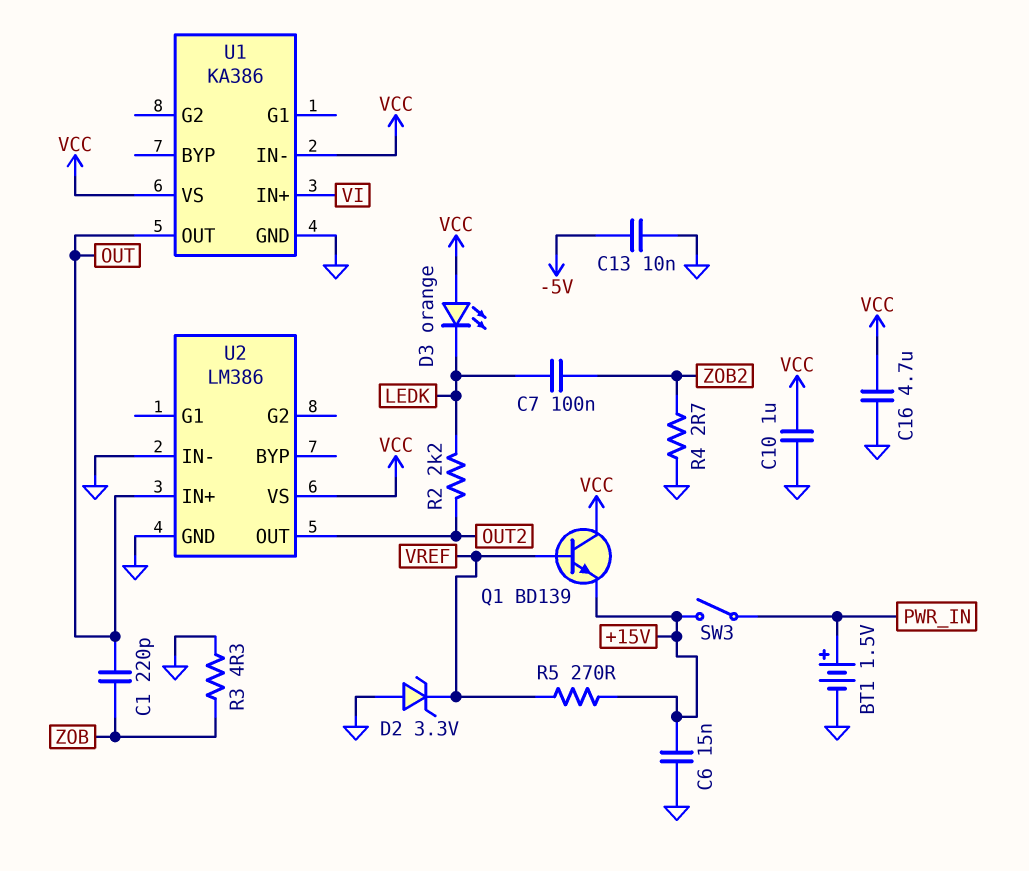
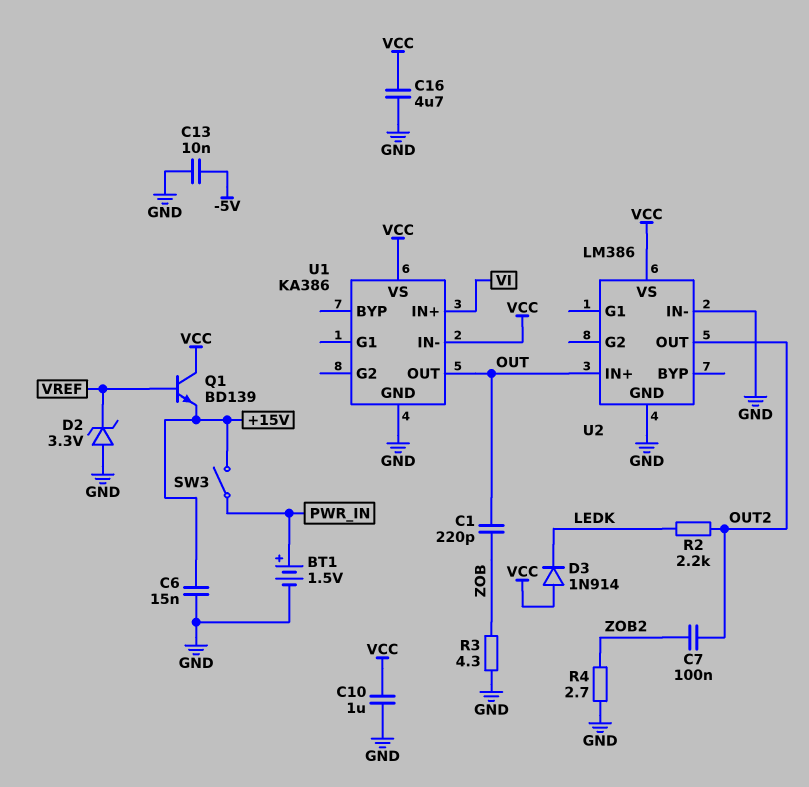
C7: 100nF (LEDK, ZOB2) -> 100nF (OUT2, ZOB2)
D3: LED orange (A VCC, K LEDK) -> diode 1N914 (A VCC, K LEDK)
R5: 270 (+15V, VREF) -> none

